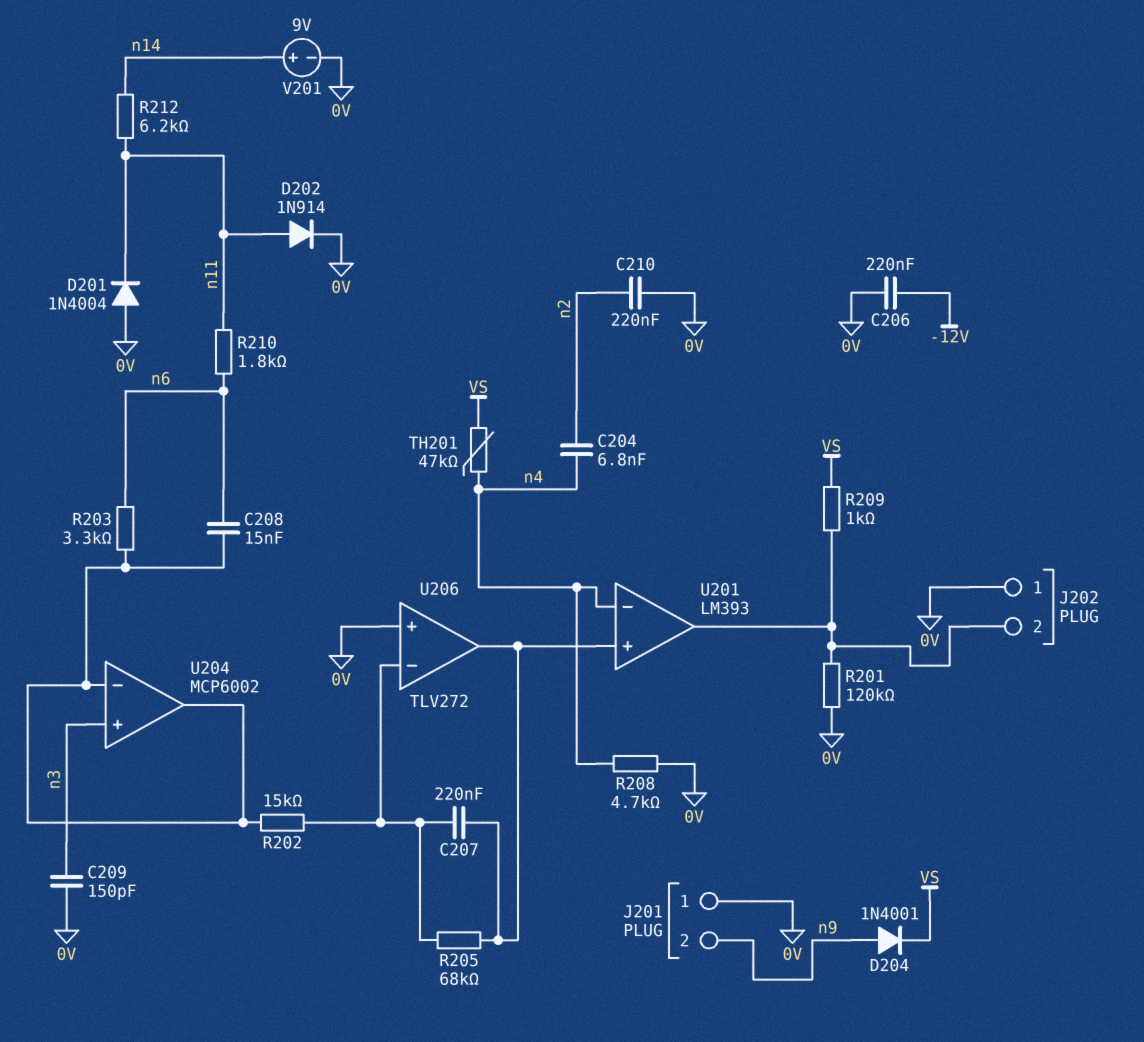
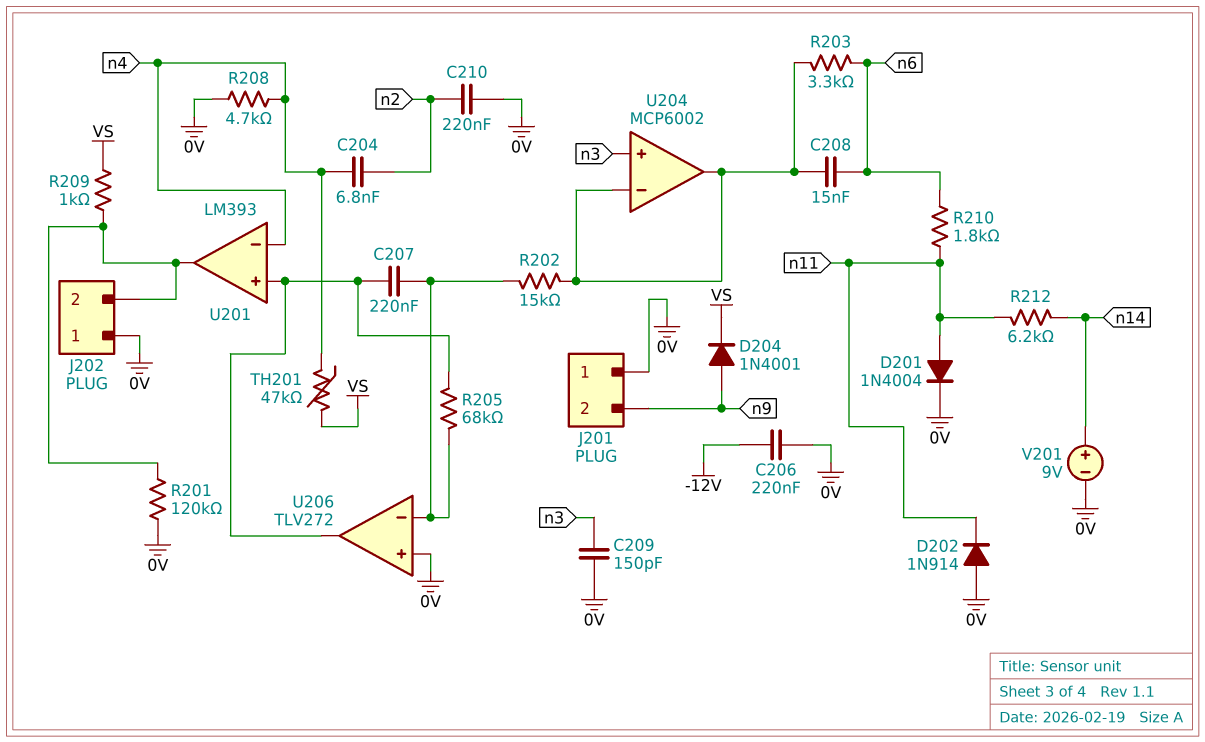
D201: diode 1N4004 (A 0V, K n11) -> diode 1N4004 (A n11, K 0V)
D202: diode 1N914 (A n11, K 0V) -> diode 1N914 (A 0V, K n11)

